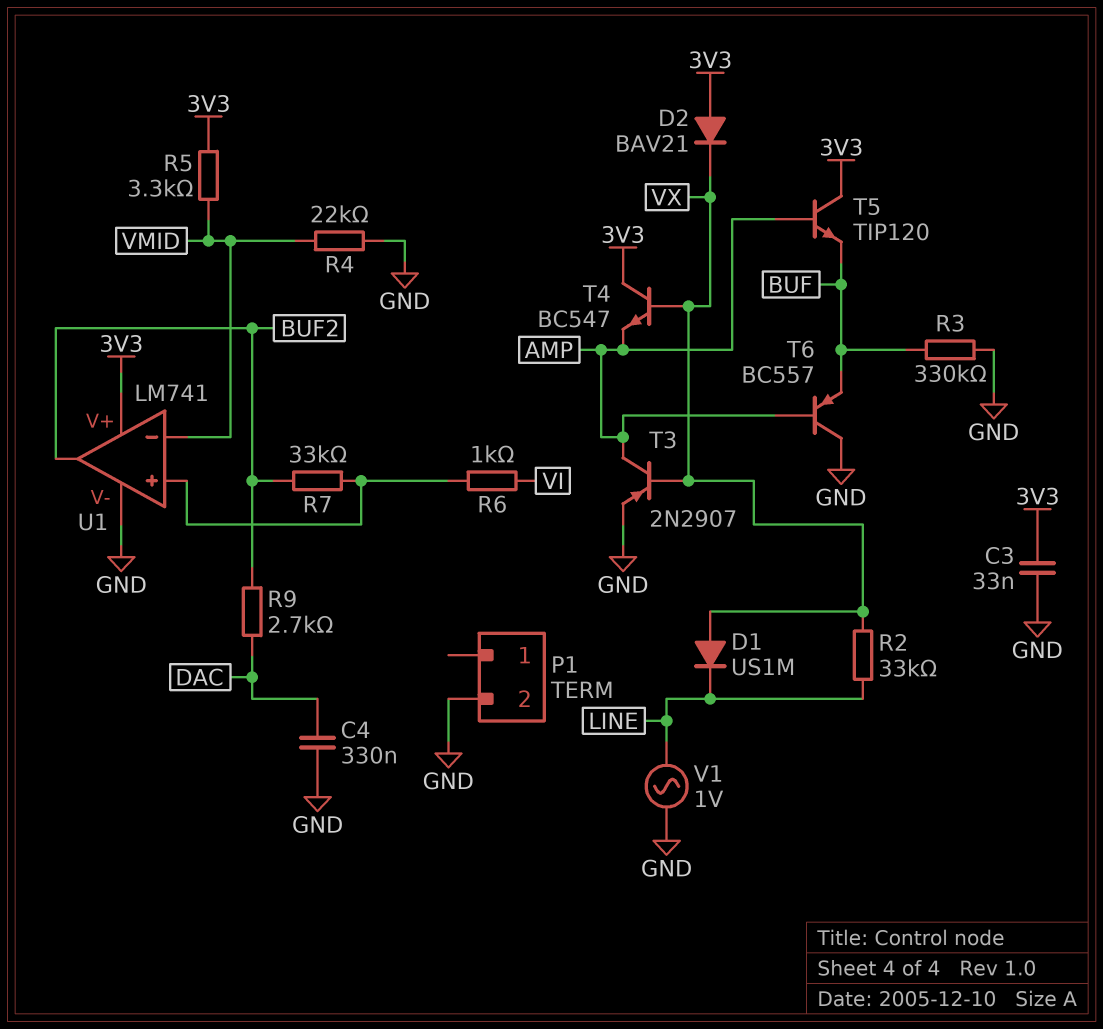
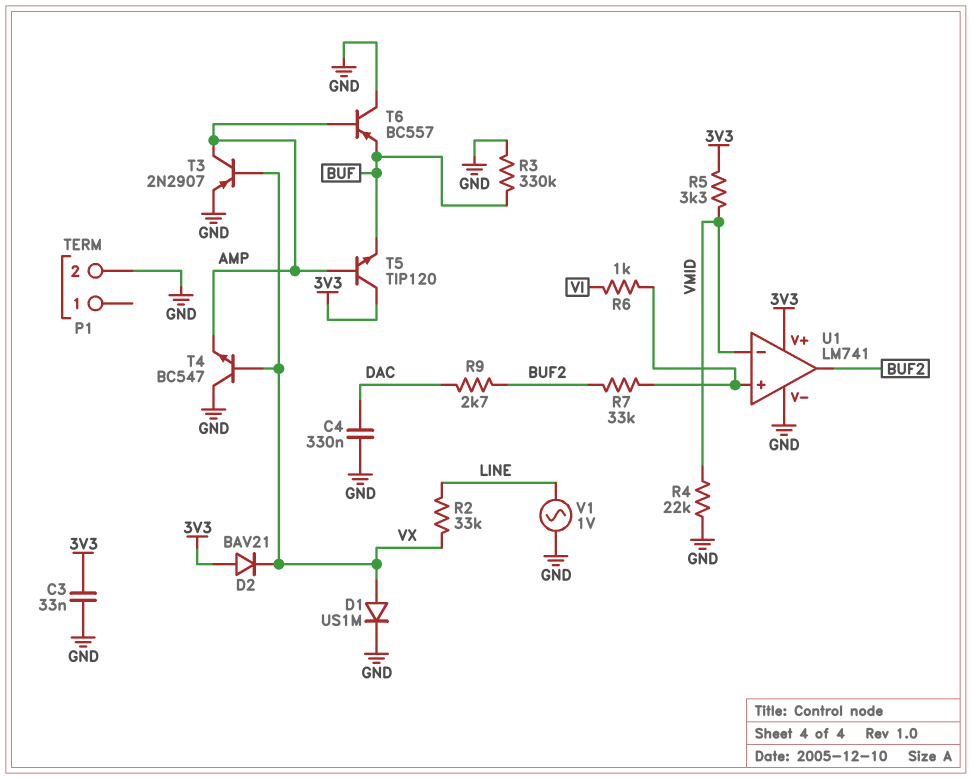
D1: diode US1M (A VX, K LINE) -> diode US1M (A VX, K GND)
T4: NPN BC547 (B VX, C 3V3, E AMP) -> NPN BC547 (B VX, C GND, E AMP)

